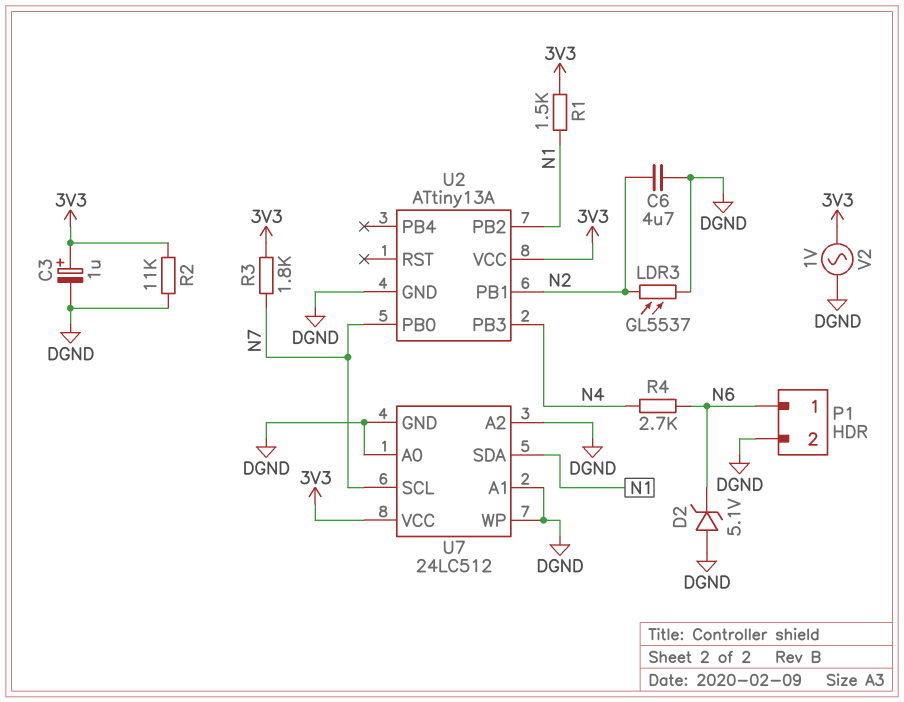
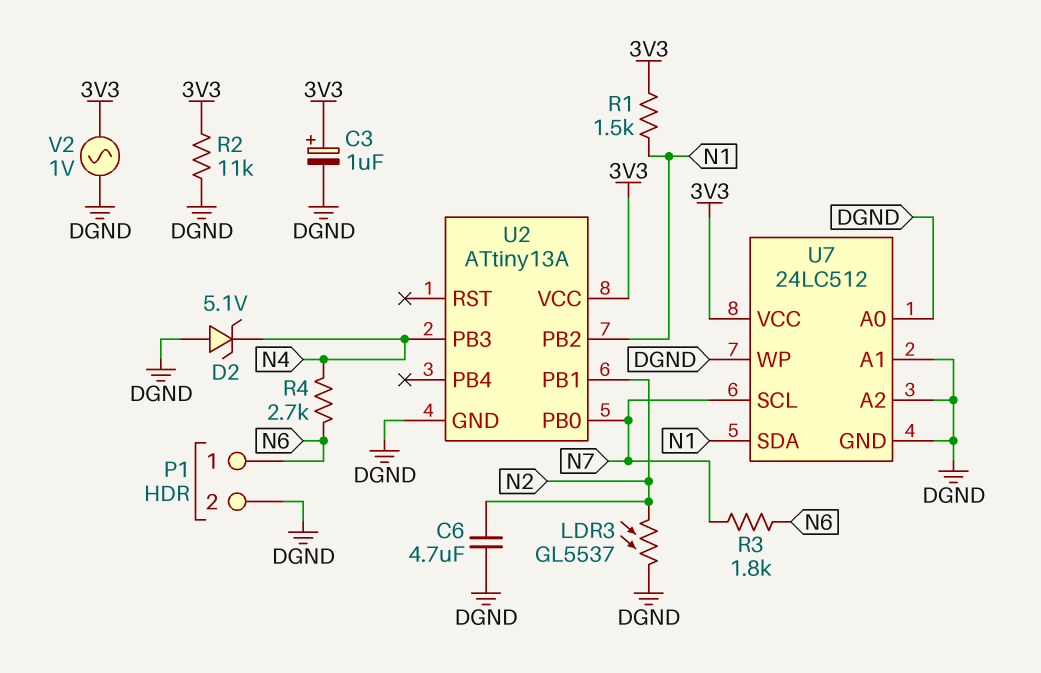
D2: zener 5.1V (A DGND, K N6) -> zener 5.1V (A DGND, K N4)
R3: 1.8k (3V3, N7) -> 1.8k (N6, N7)

